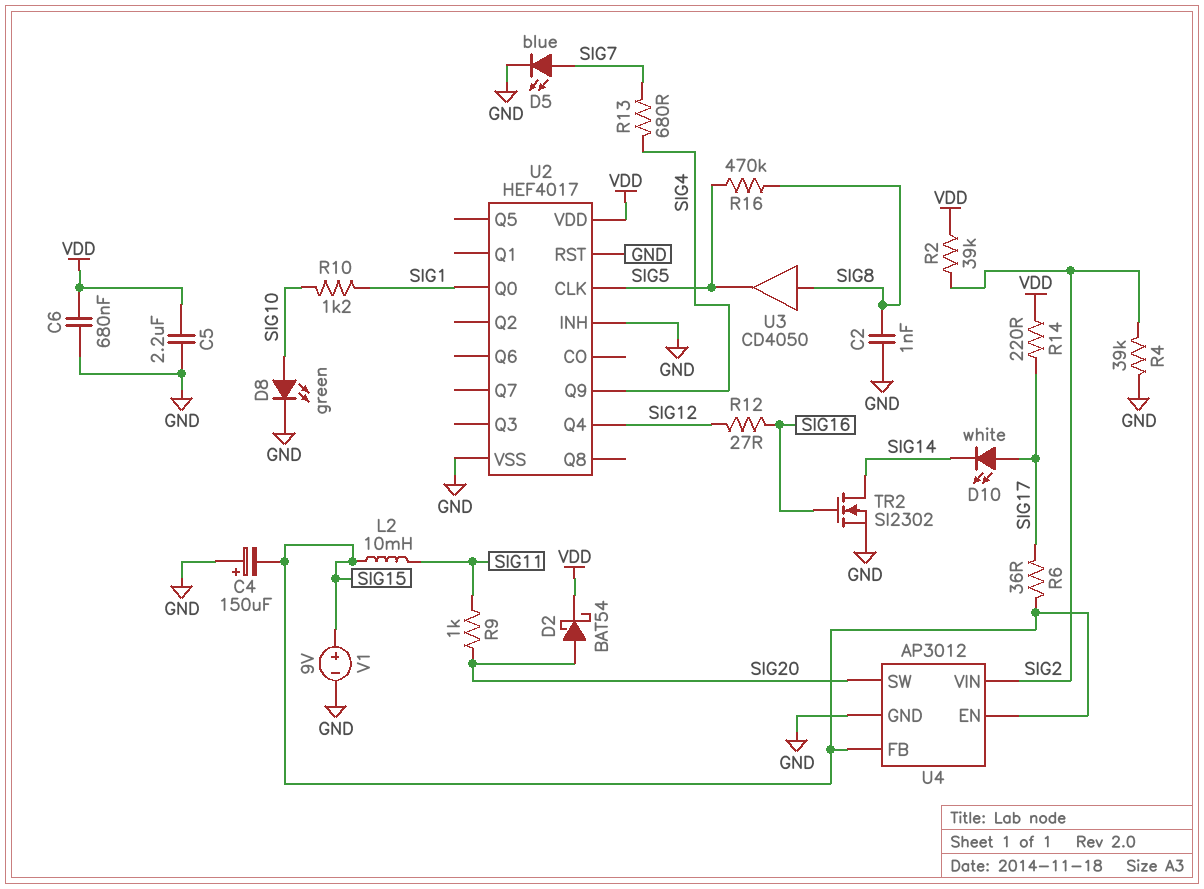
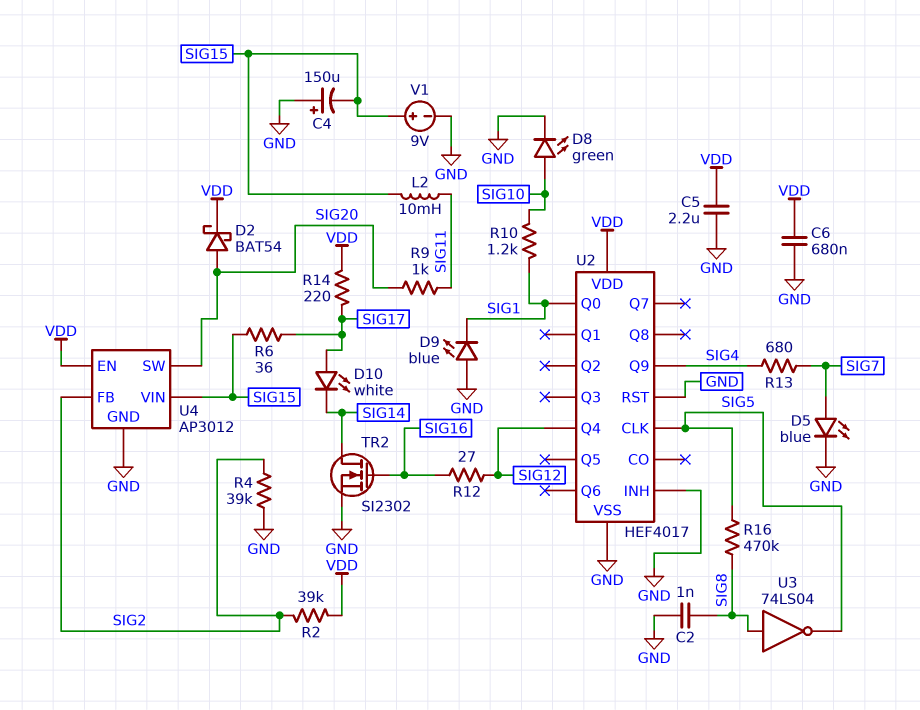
D9: none -> LED blue (A GND, K SIG1)
U3: buffer CD4050 (in SIG8, out SIG5) -> NOT 74LS04 (in SIG8, out SIG5)
U4 pin EN: SIG15 -> VDD
U4 pin FB: SIG15 -> SIG2
U4 pin VIN: SIG2 -> SIG15

